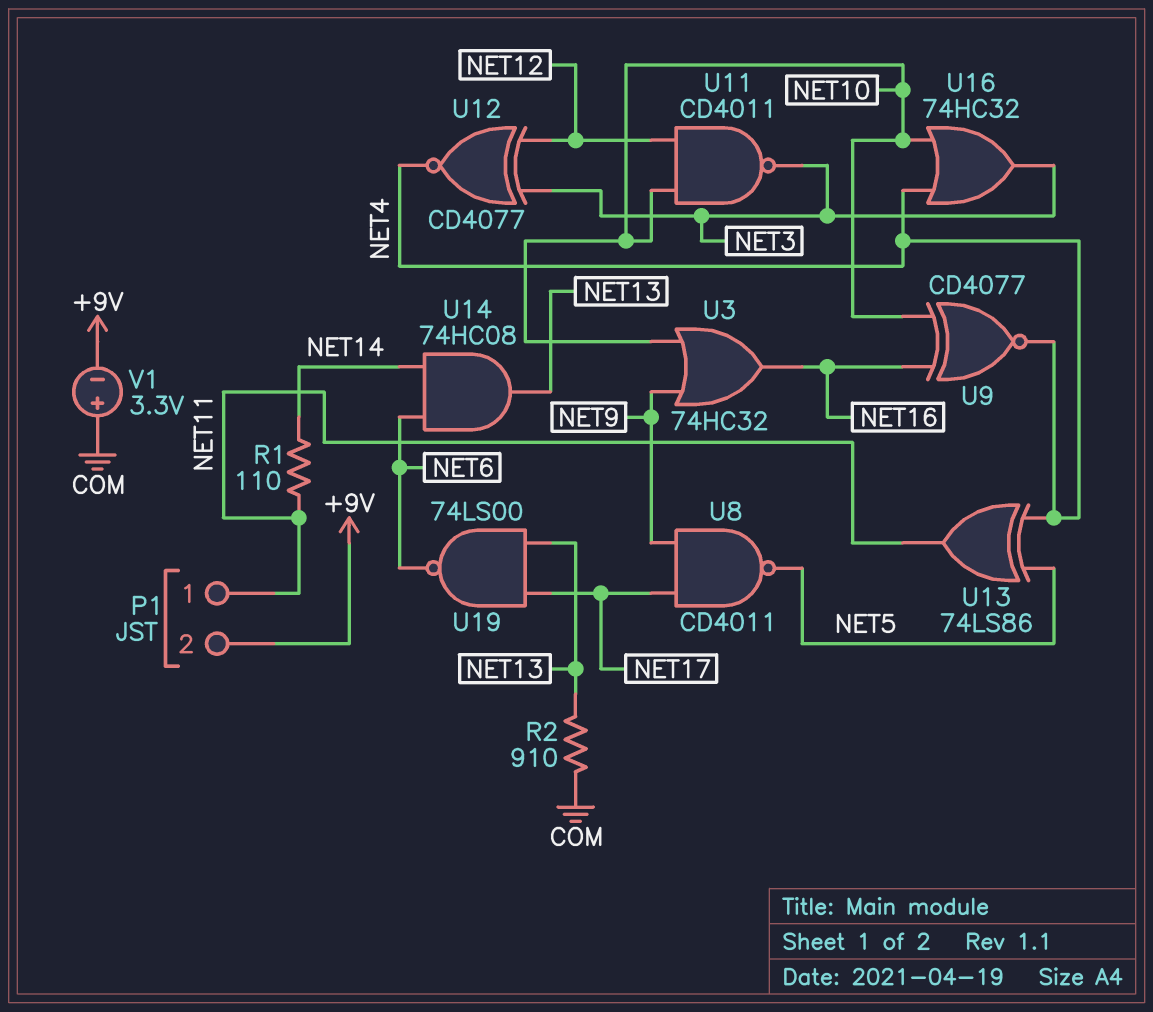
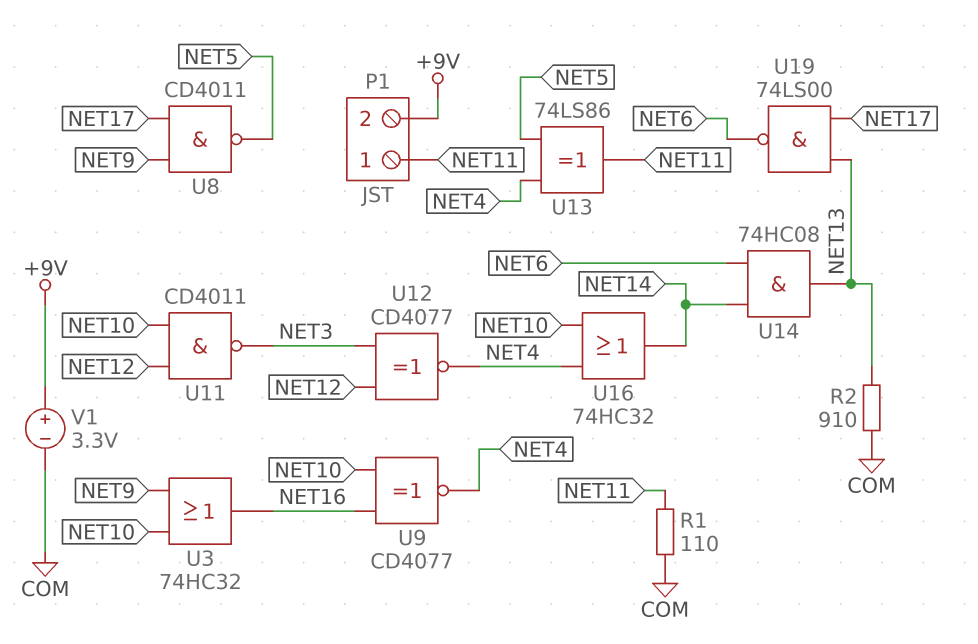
R1: 110 (NET11, NET14) -> 110 (COM, NET11)
U16: OR 74HC32 (in NET4, in NET10, out NET3) -> OR 74HC32 (in NET4, in NET10, out NET14)
V1: 3.3V (plus COM, minus +9V) -> 3.3V (plus +9V, minus COM)

